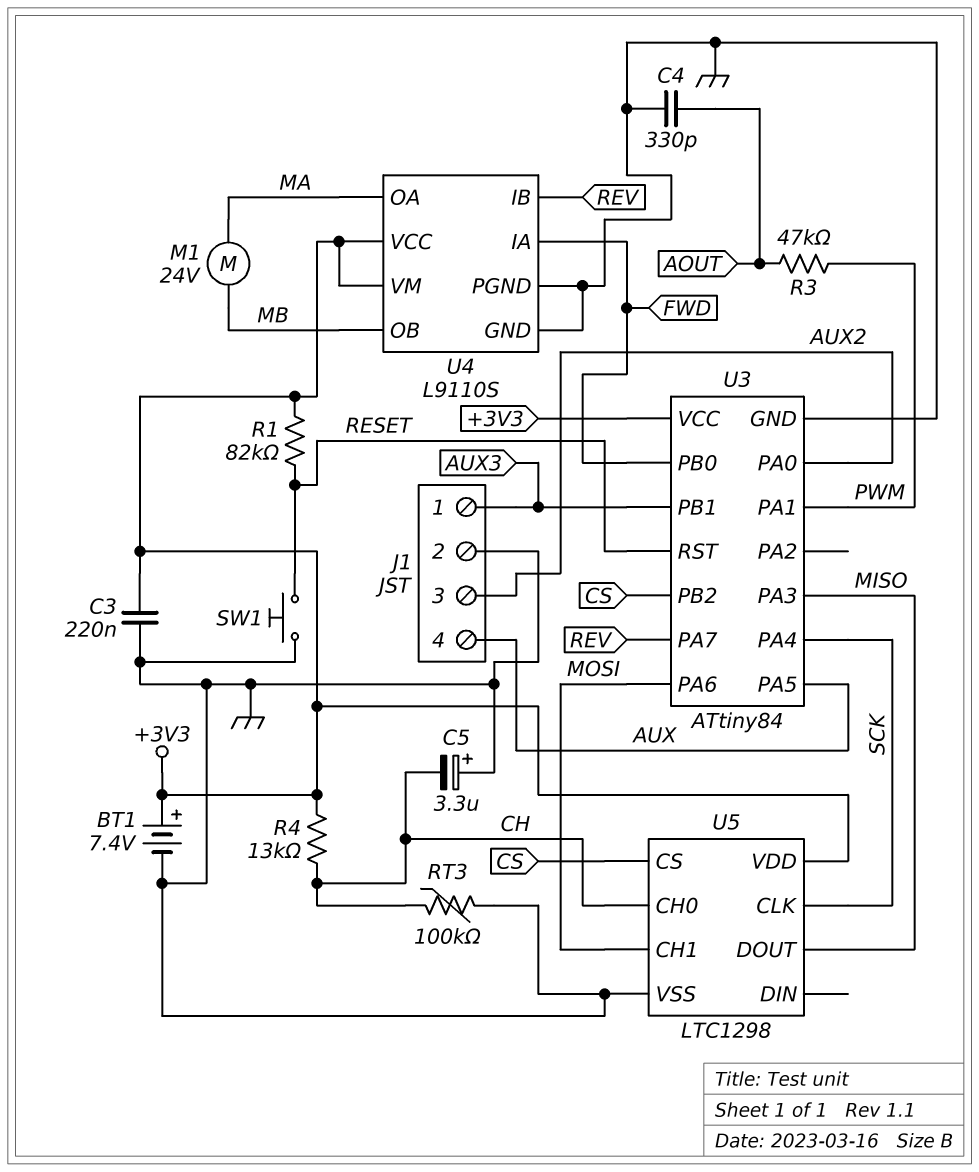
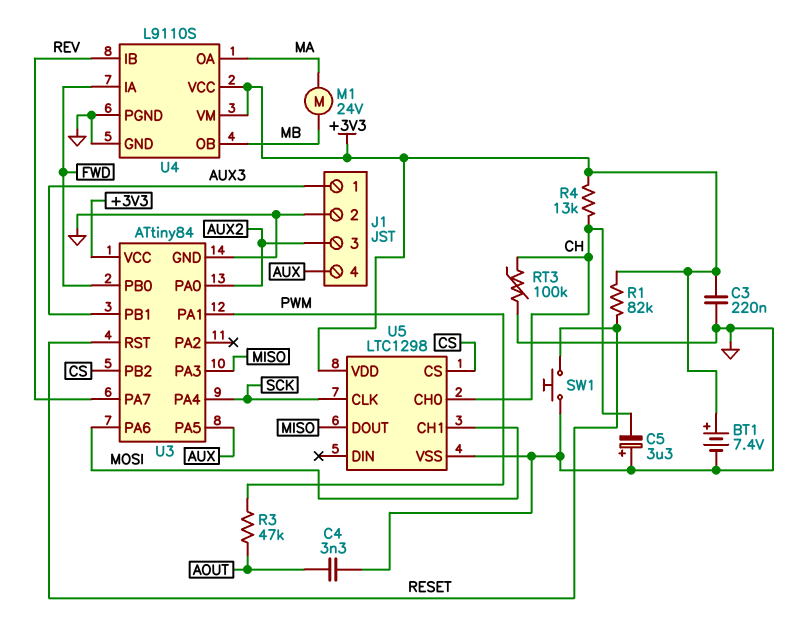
C4: 330pF (AOUT, GND) -> 3.3nF (AOUT, GND)

